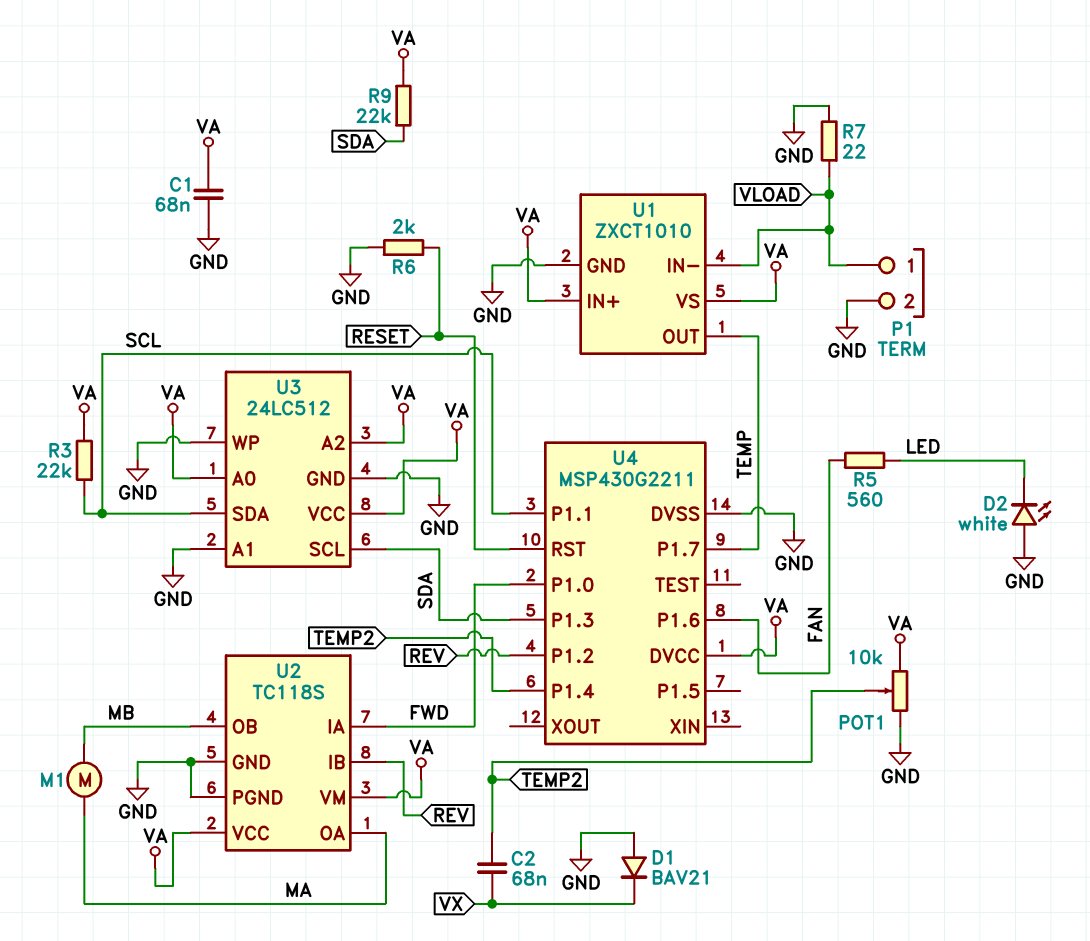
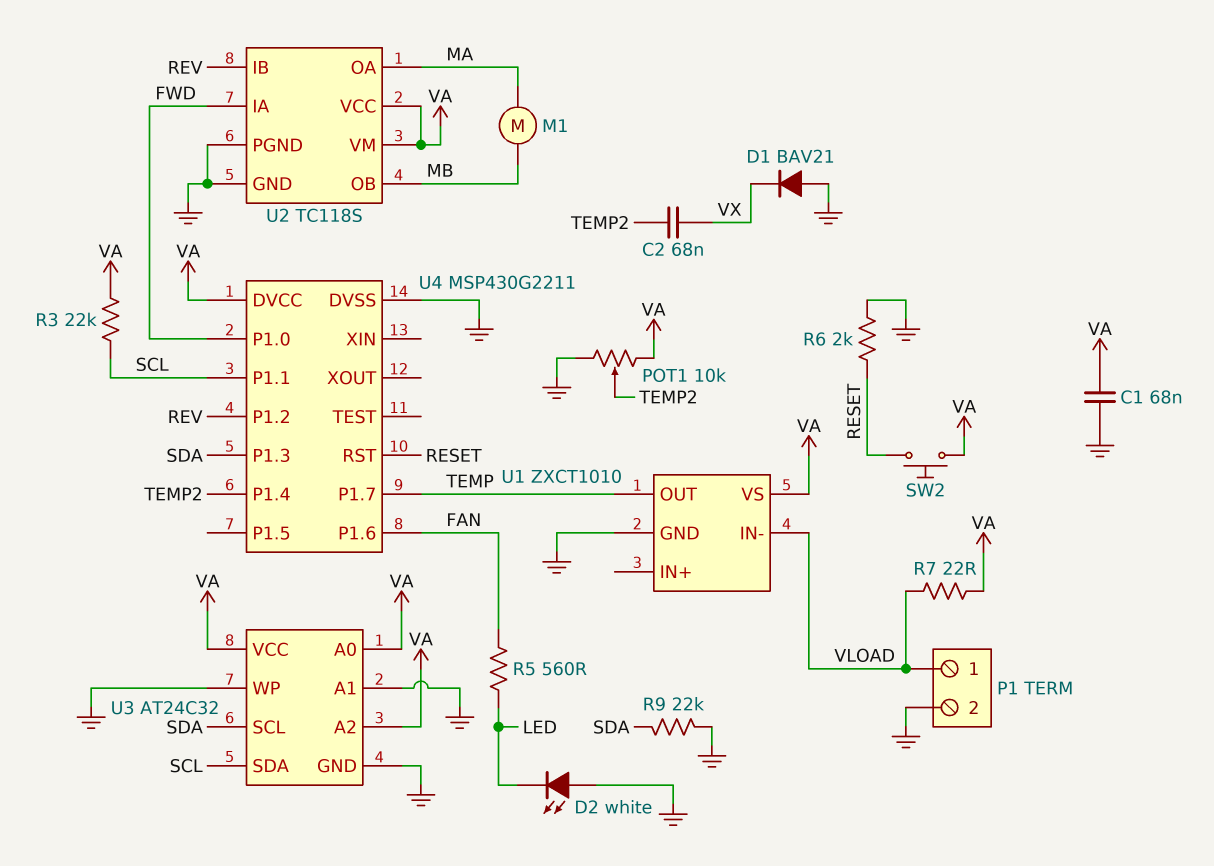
R7: 22 (GND, VLOAD) -> 22 (VA, VLOAD)
R9: 22k (SDA, VA) -> 22k (GND, SDA)
SW2: none -> button (RESET, VA)
U1 pin IN+: VA -> none
U3: 24LC512 -> AT24C32

